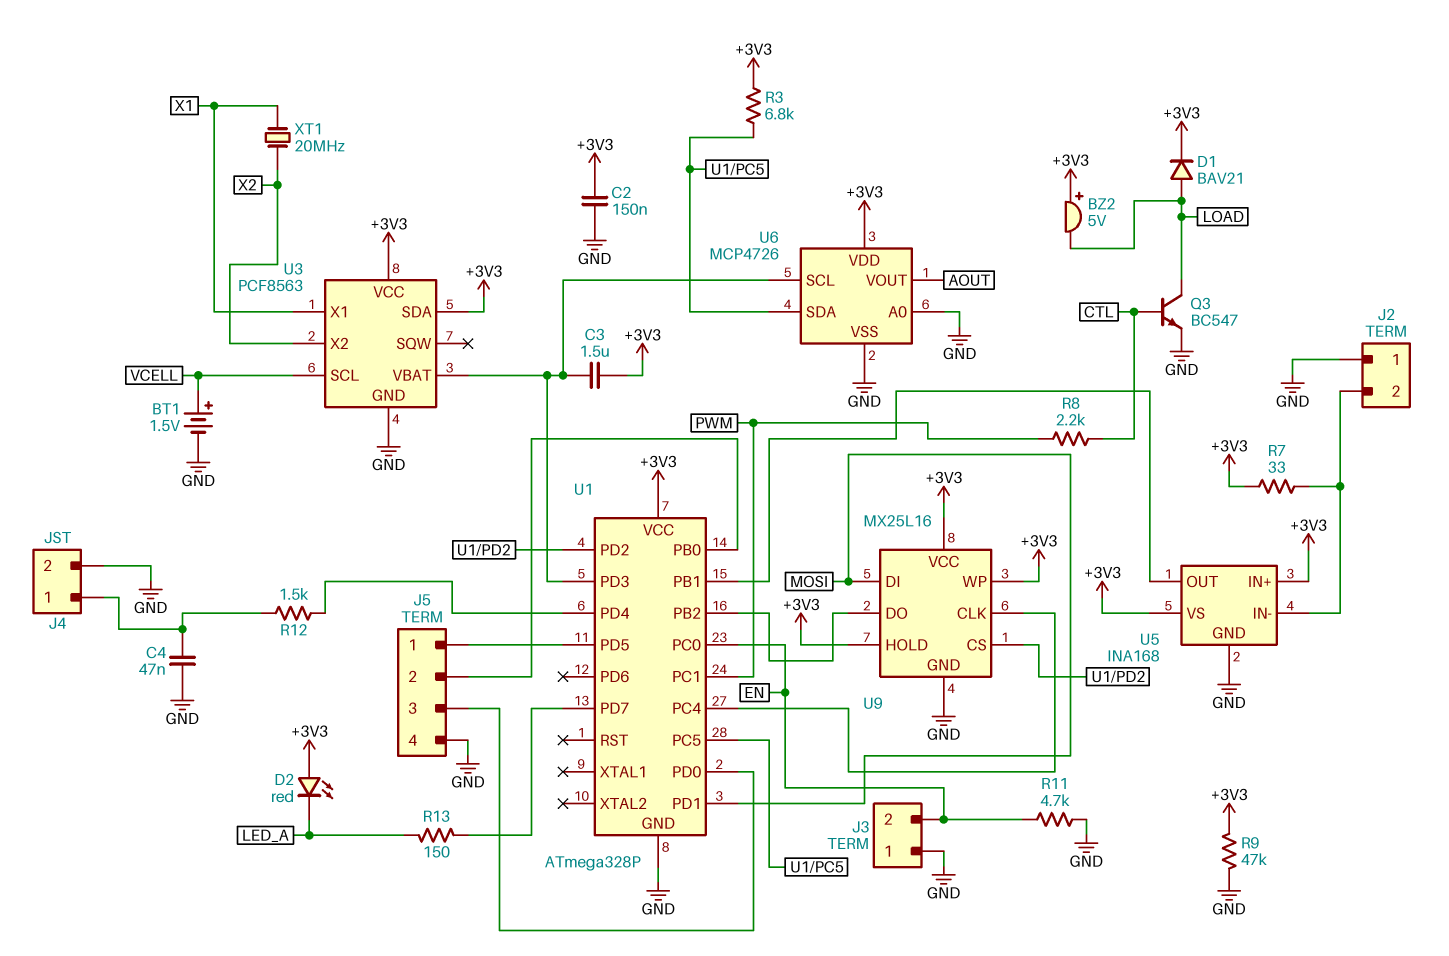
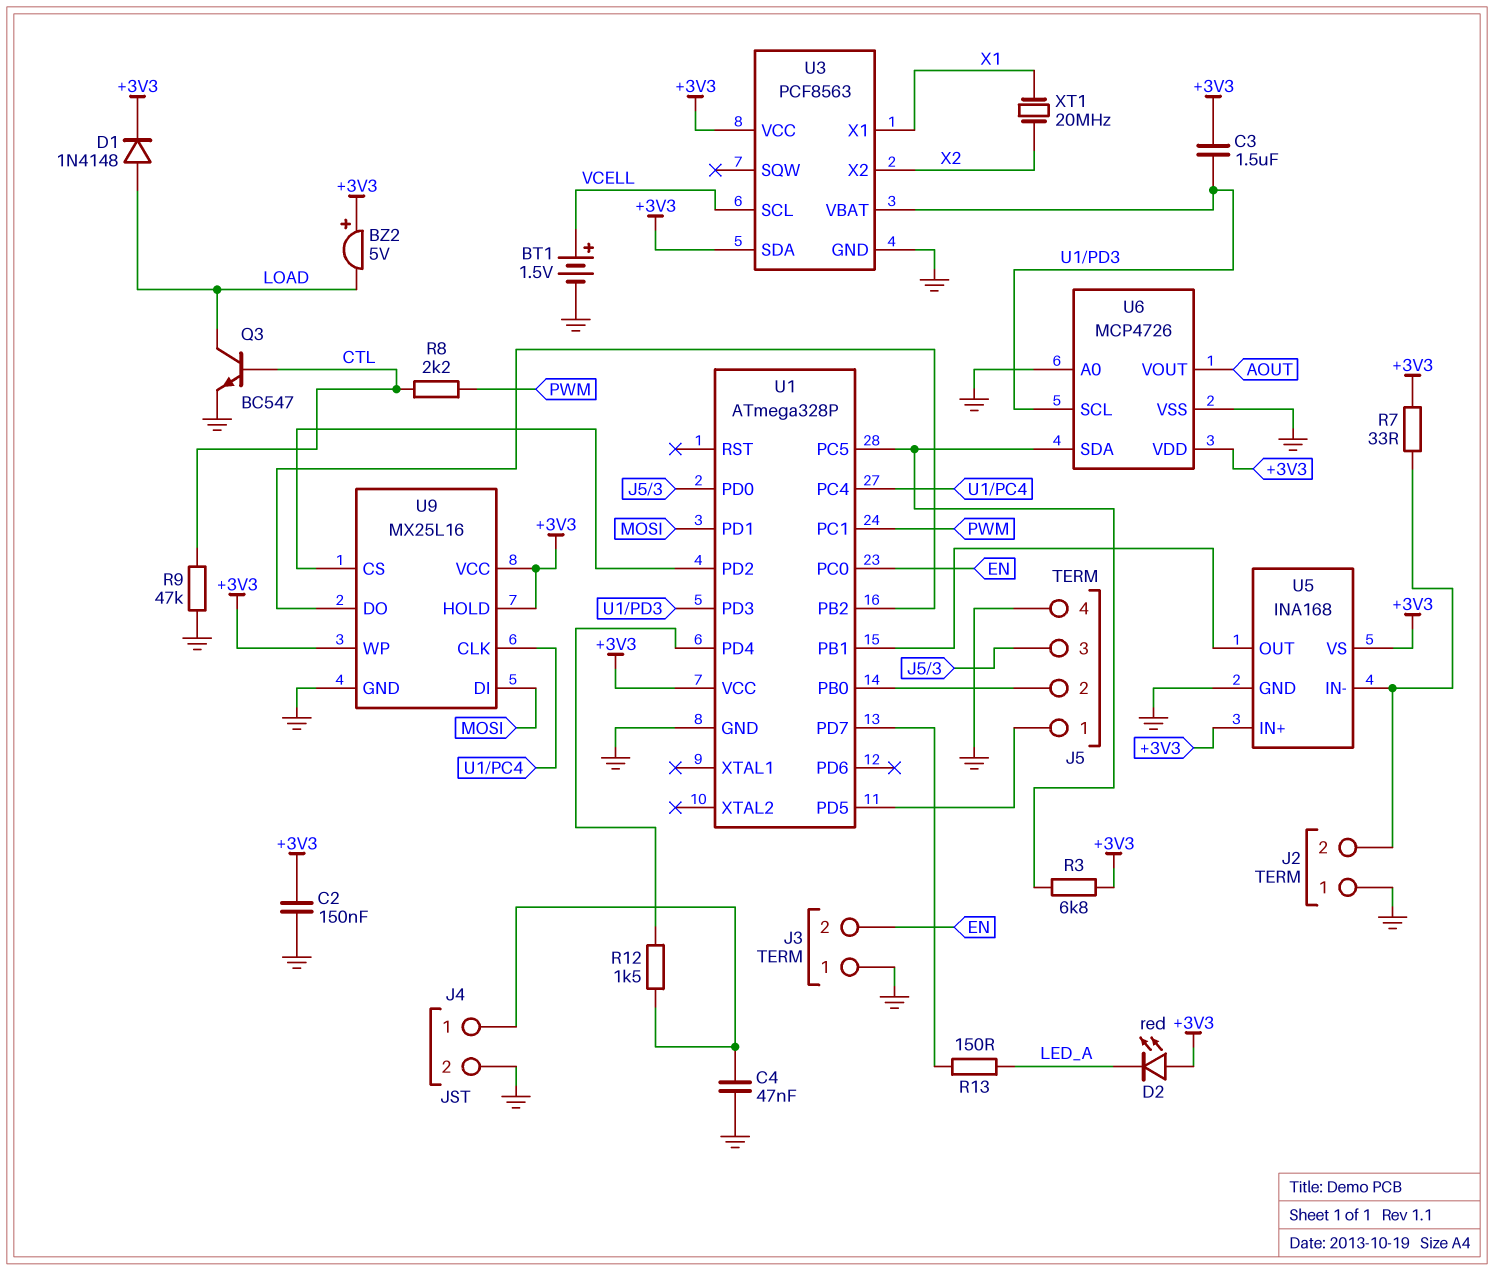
D1: diode BAV21 (A LOAD, K +3V3) -> diode 1N4148 (A LOAD, K +3V3)
R9: 47k (+3V3, GND) -> 47k (CTL, GND)
R11: 4.7k (EN, GND) -> none

